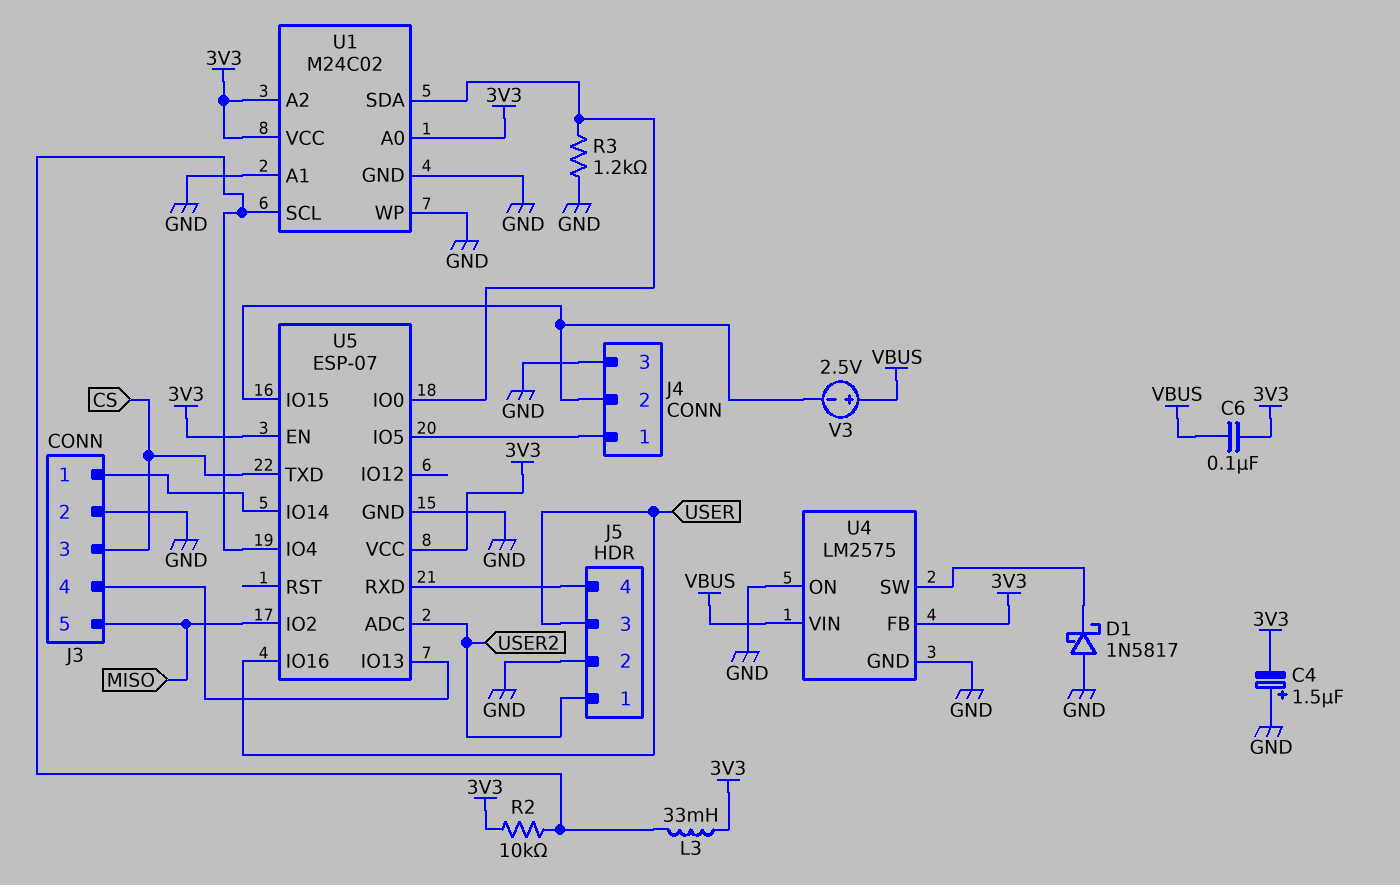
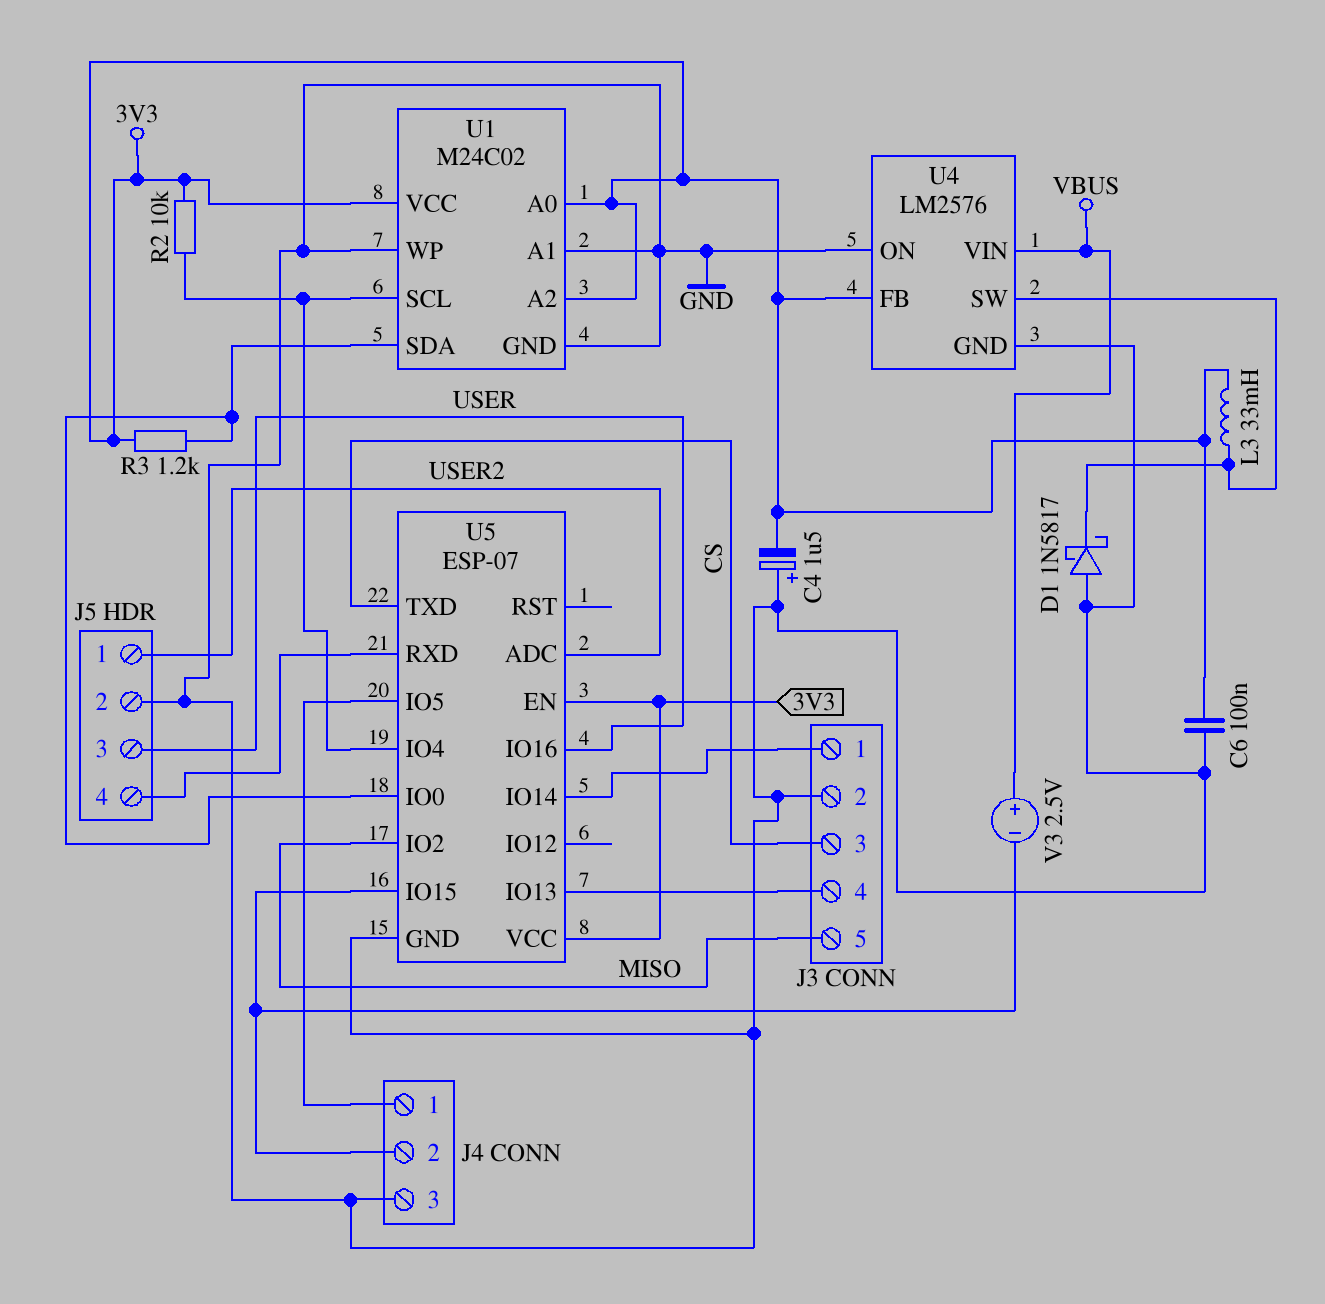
C6: 100nF (3V3, VBUS) -> 100nF (3V3, GND)
L3: 33mH (3V3, U1/SCL) -> 33mH (3V3, U4/SW)
R3: 1.2k (GND, U1/SDA) -> 1.2k (3V3, U1/SDA)
U4: LM2575 -> LM2576

